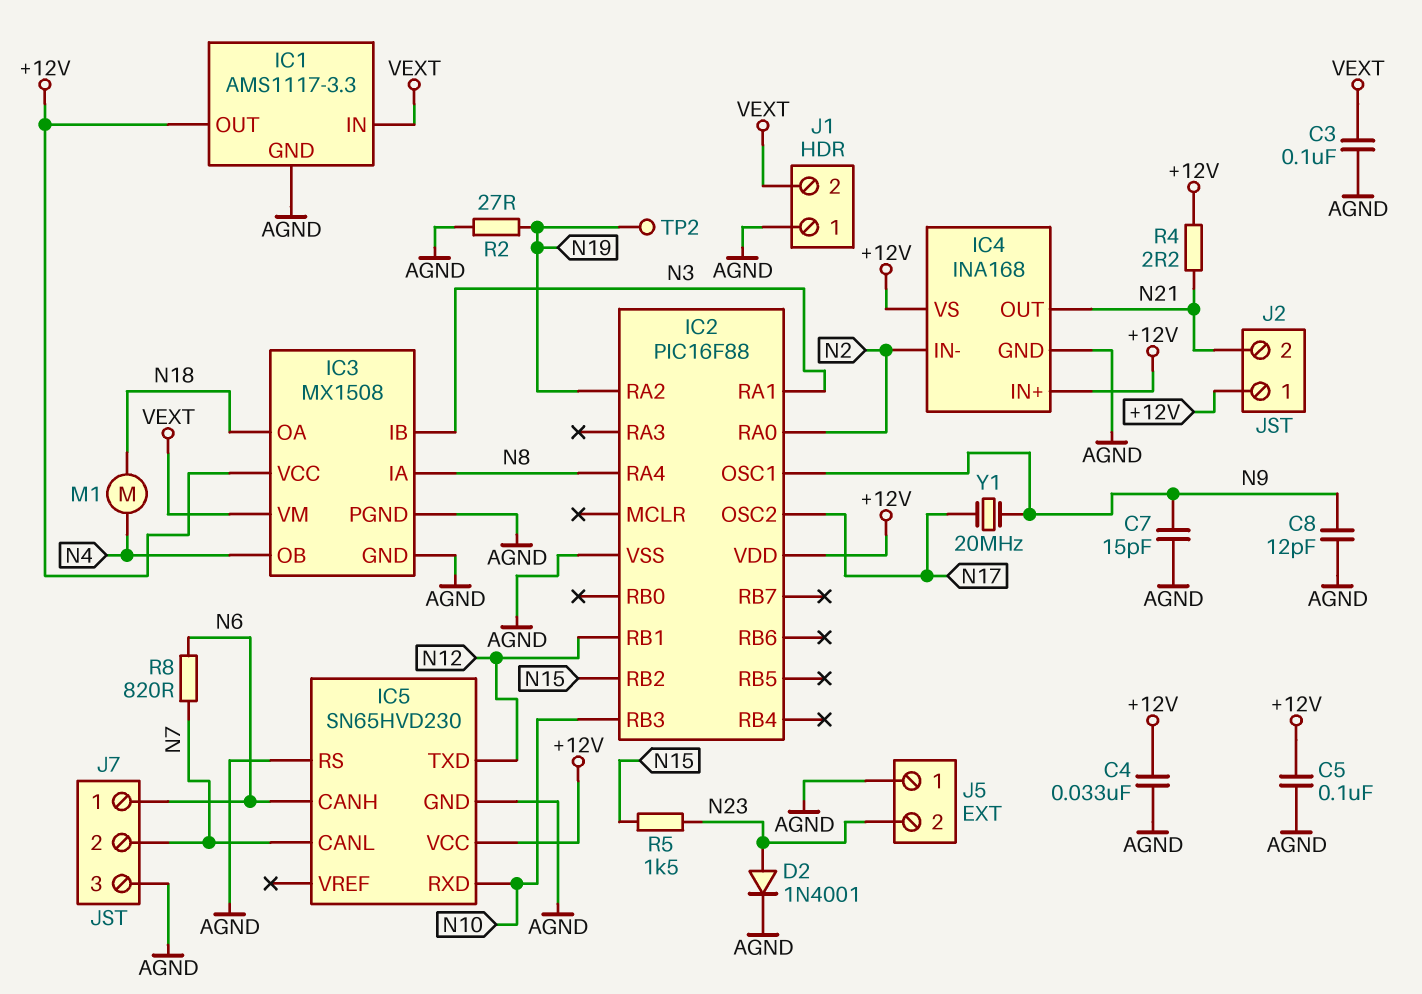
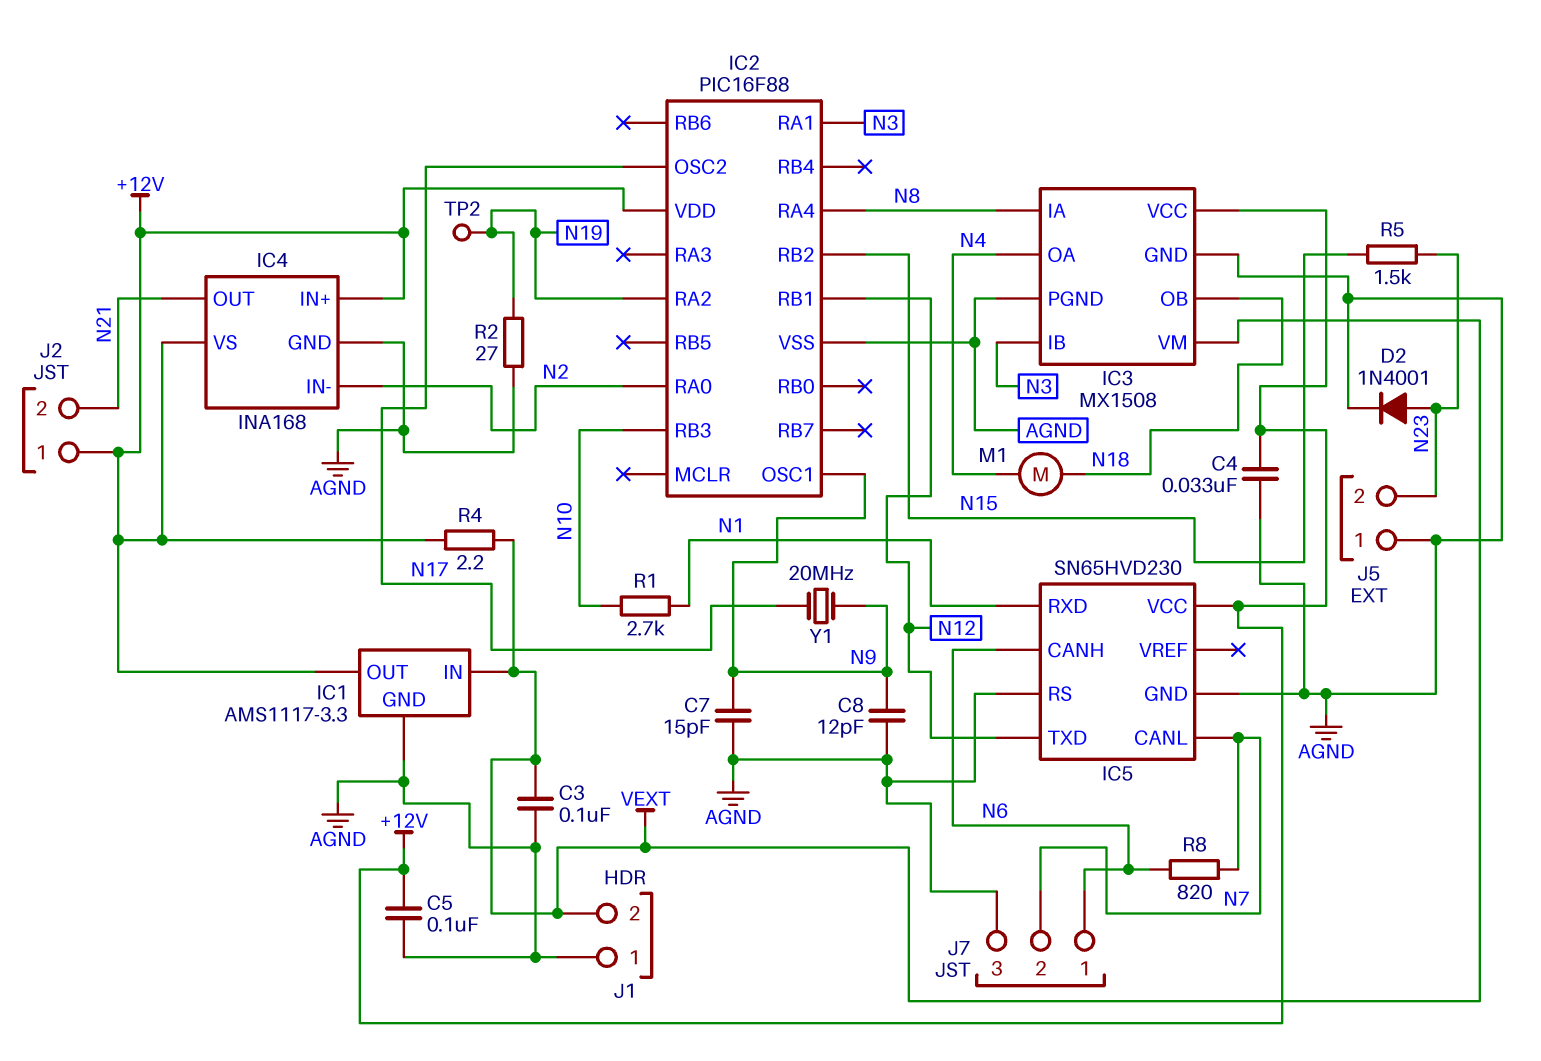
IC3 pin OA: N18 -> N4
IC3 pin OB: N4 -> N18
IC5 pin RXD: N10 -> N1
R1: none -> 2.7k (N1, N10)
R4: 2.2 (+12V, N21) -> 2.2 (+12V, VEXT)

